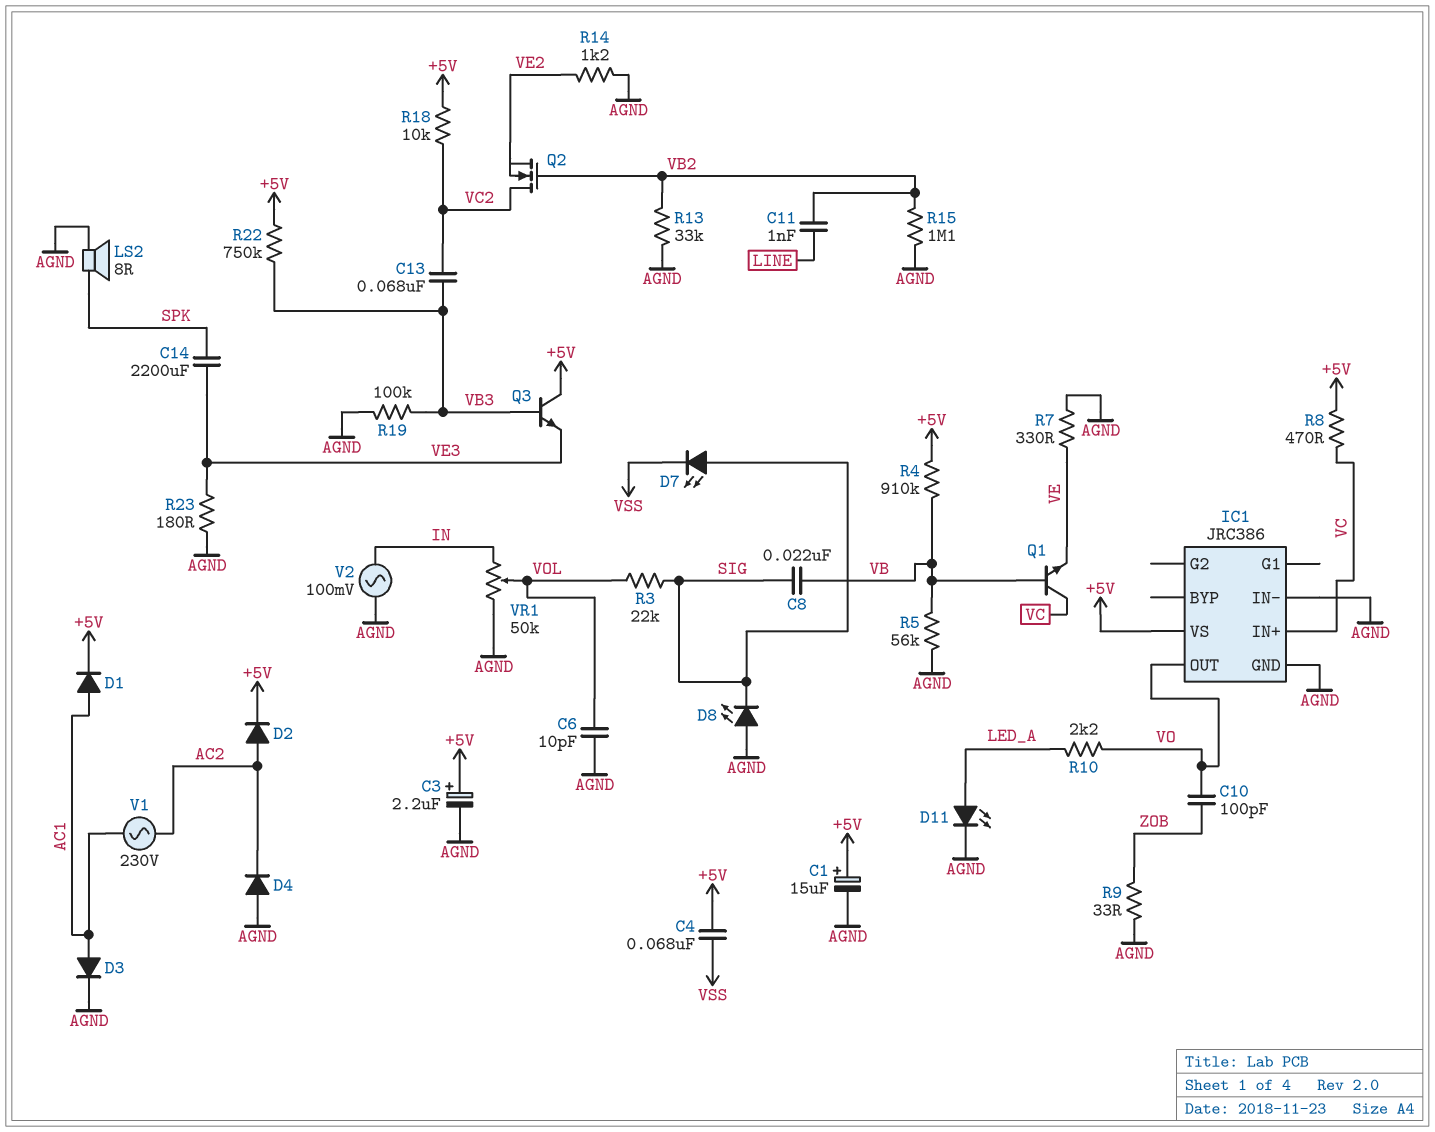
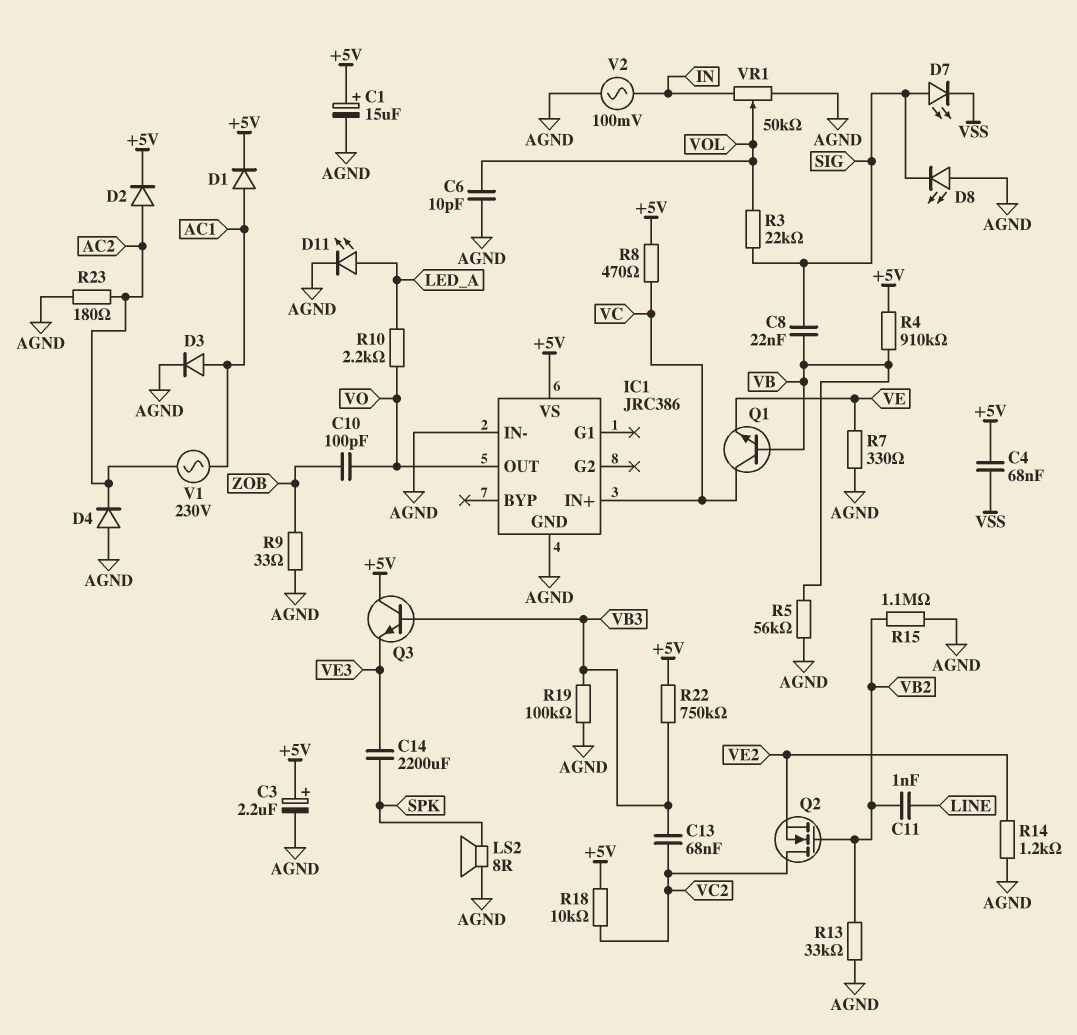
R23: 180 (AGND, VE3) -> 180 (AC2, AGND)

